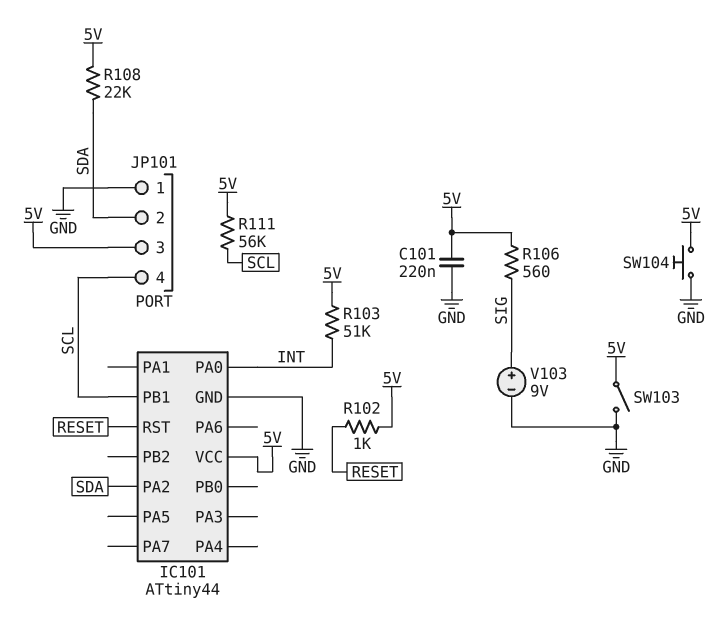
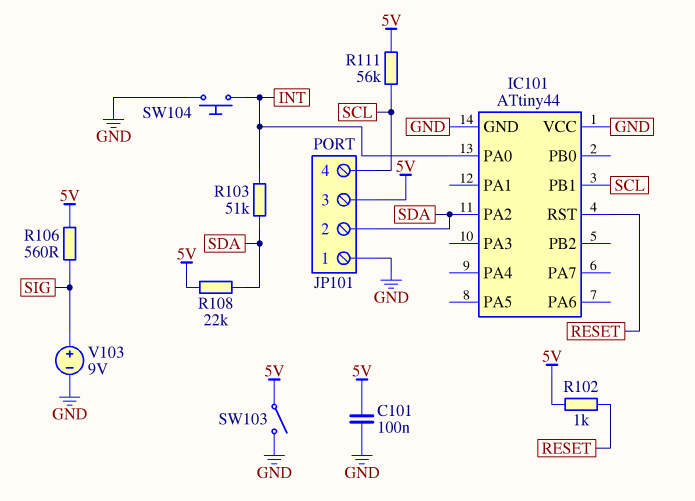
C101: 220nF (5V, GND) -> 100nF (5V, GND)
IC101 pin VCC: 5V -> GND
R103: 51k (5V, INT) -> 51k (INT, SDA)
SW104: button (5V, GND) -> button (GND, INT)

